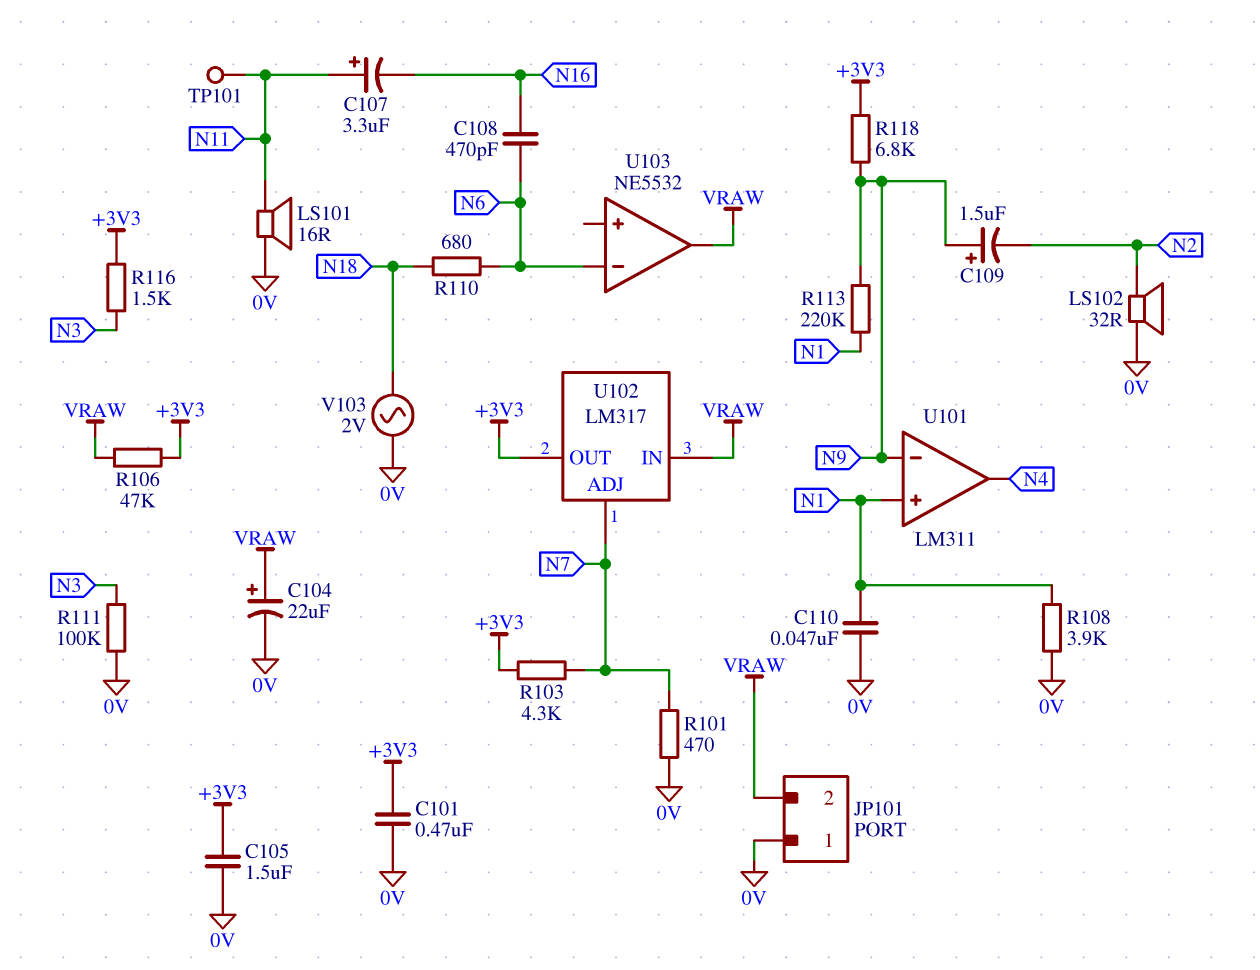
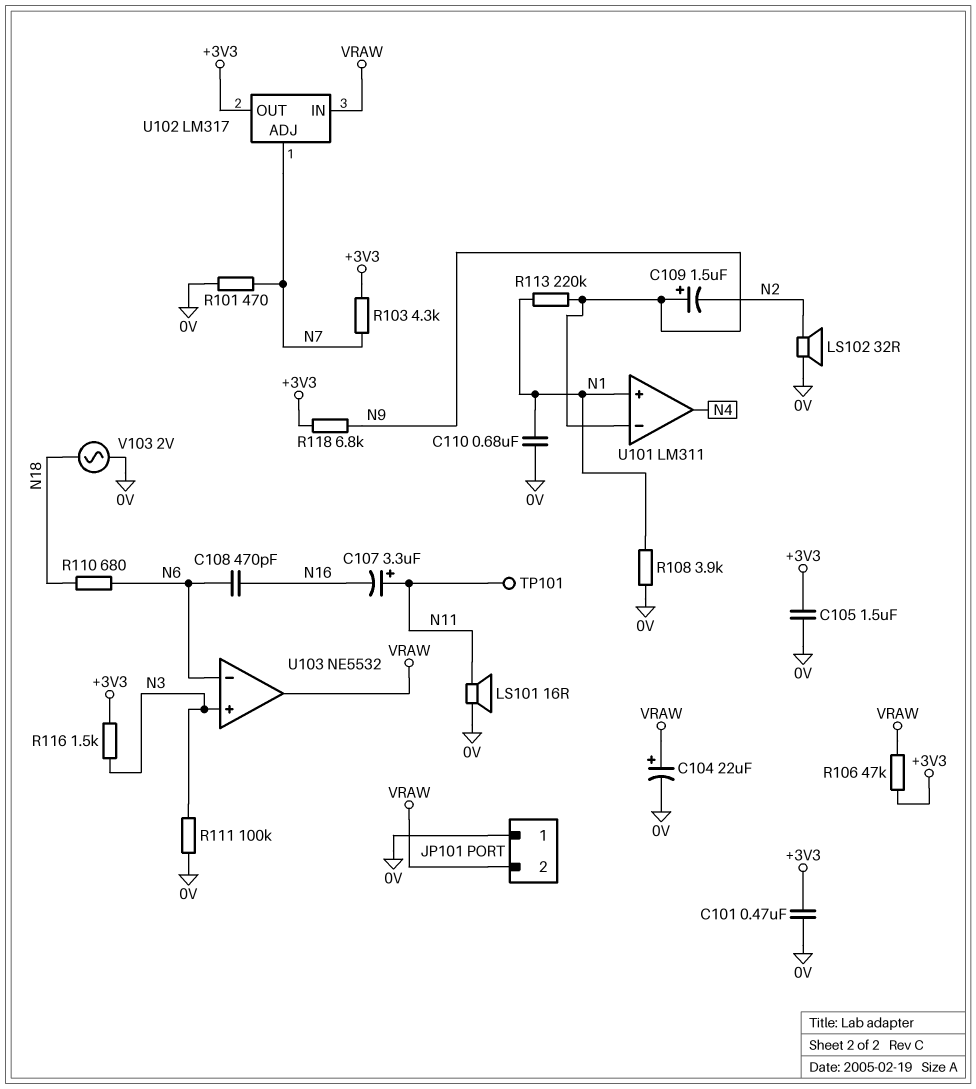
C110: 47nF (0V, N1) -> 680nF (0V, N1)
U103 pin in+: none -> N3

